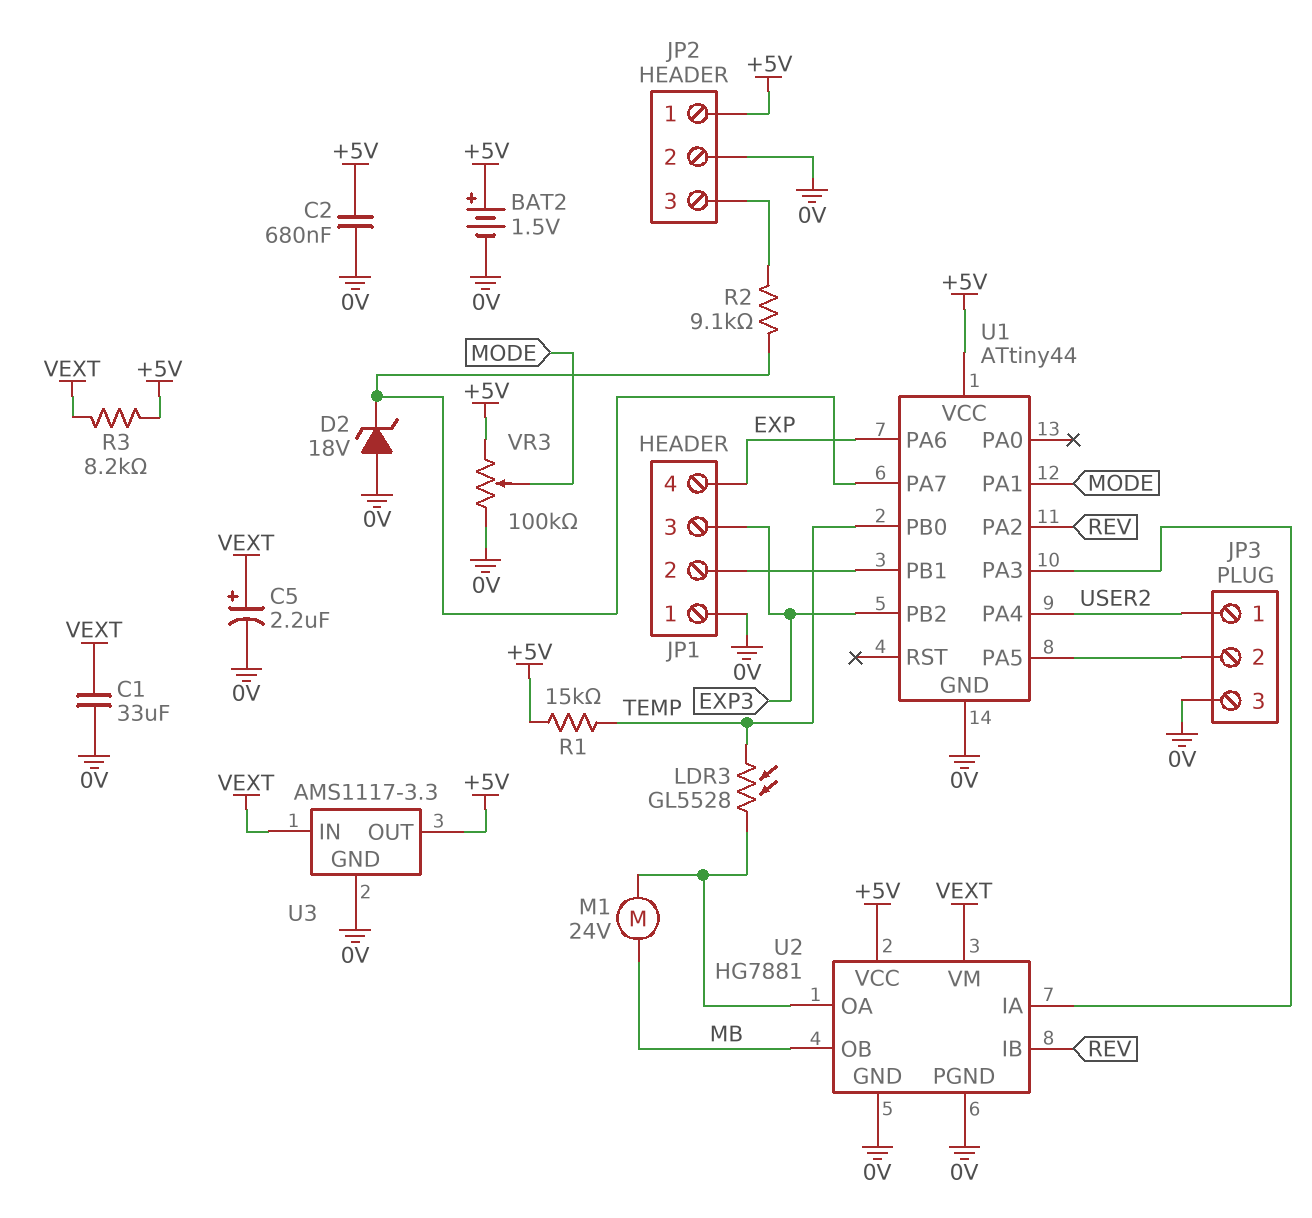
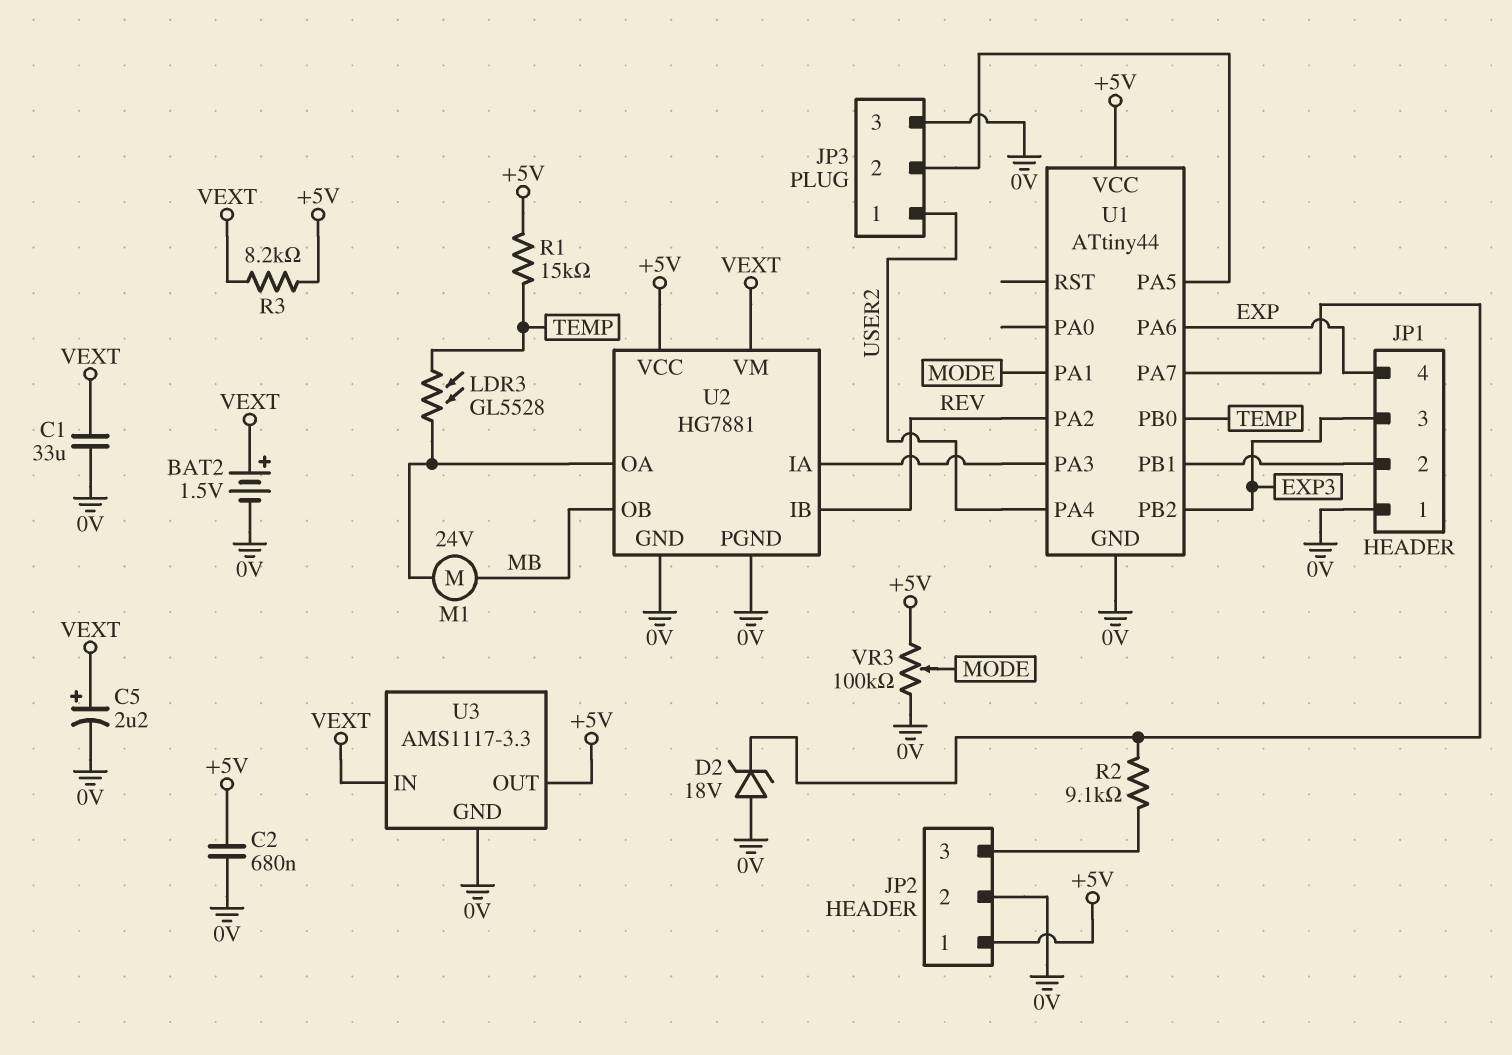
BAT2: 1.5V (plus +5V, minus 0V) -> 1.5V (plus VEXT, minus 0V)

